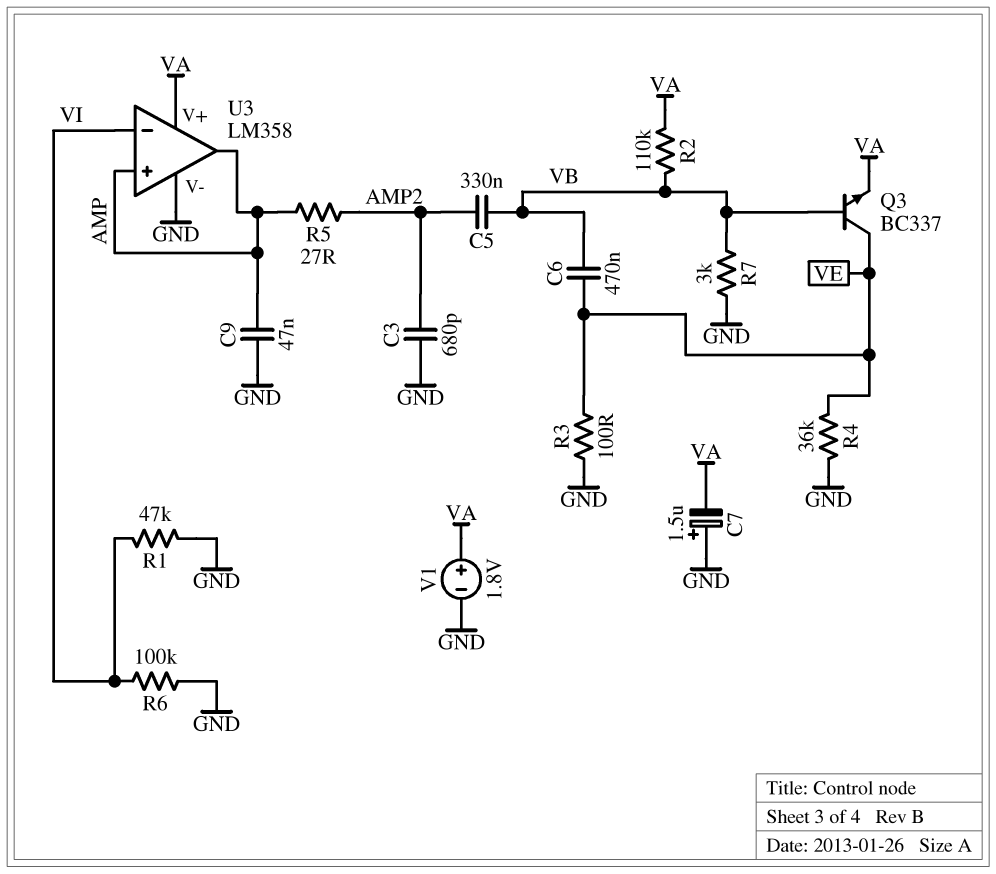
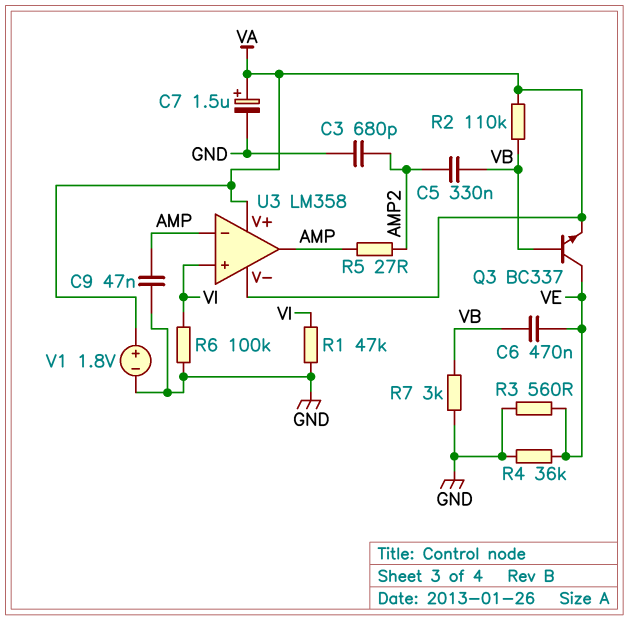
C7: 1.5uF (plus GND, minus VA) -> 1.5uF (plus VA, minus GND)
R3: 100 (GND, VE) -> 560 (GND, VE)
U3 pin V-: GND -> VA
U3 pin in+: AMP -> VI
U3 pin in-: VI -> AMP

